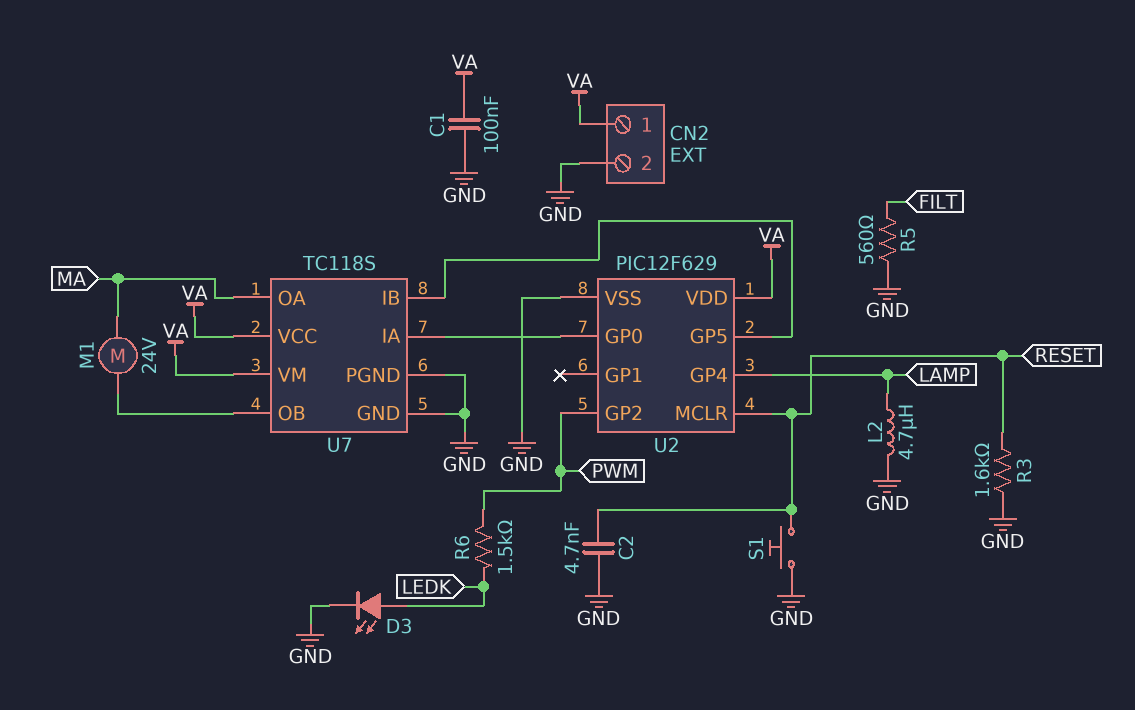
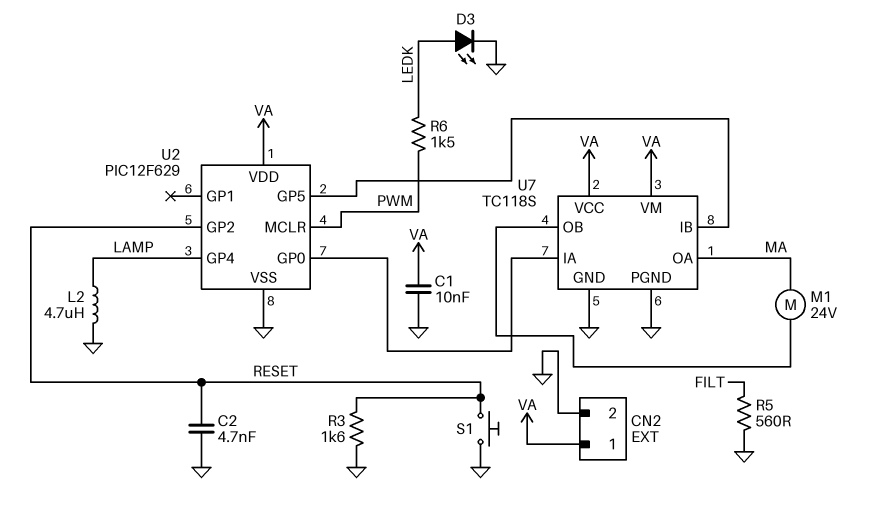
C1: 100nF (GND, VA) -> 10nF (GND, VA)
U2 pin GP2: PWM -> RESET
U2 pin MCLR: RESET -> PWM

